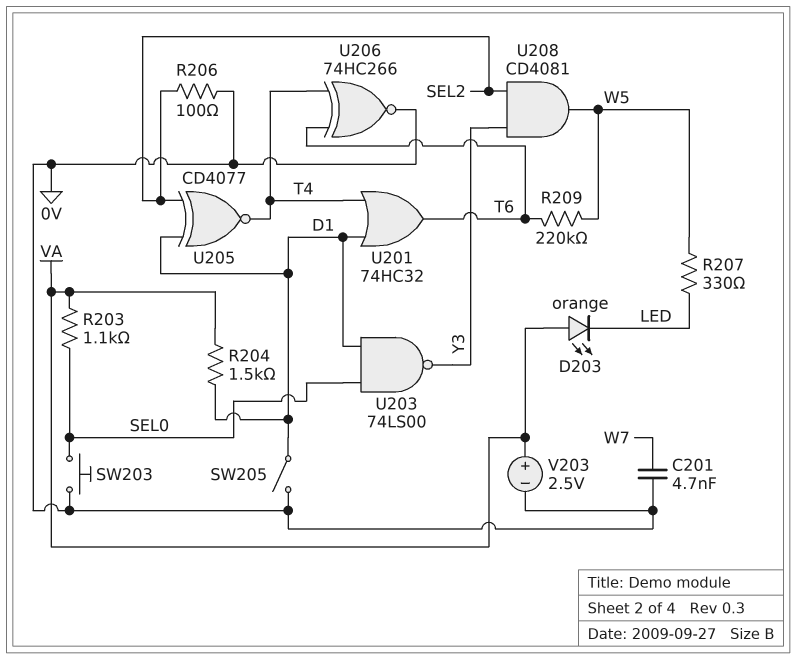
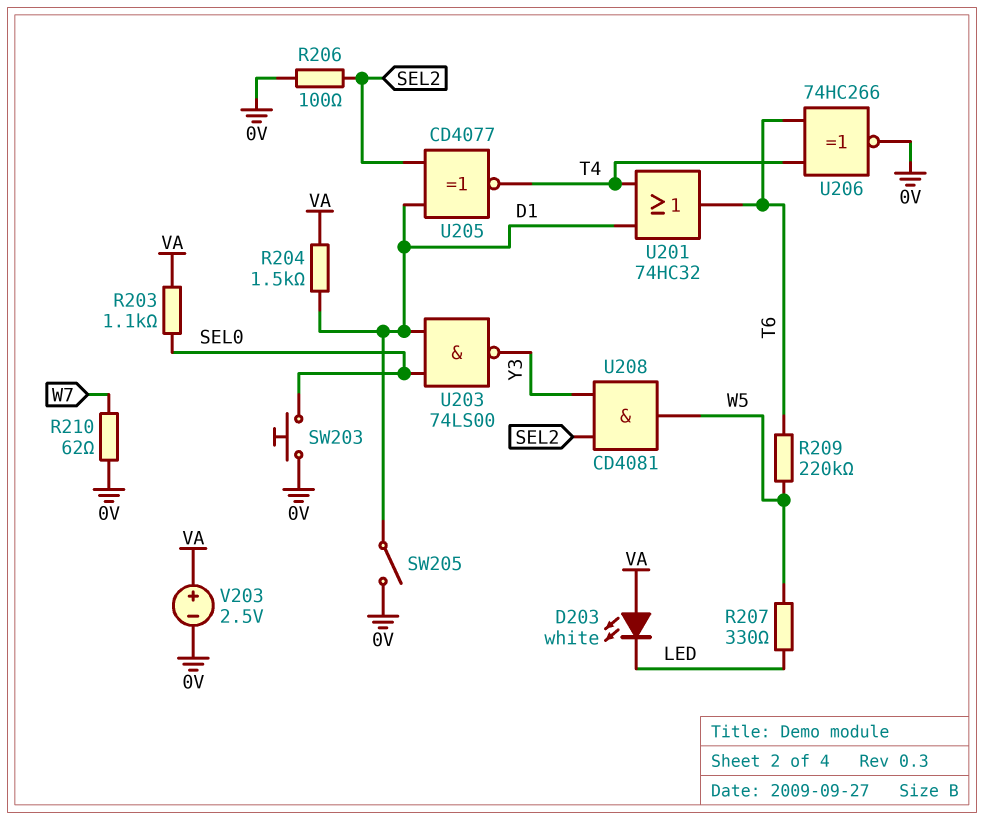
C201: 4.7nF (0V, W7) -> none
D203: LED orange (A VA, K LED) -> LED white (A VA, K LED)
R210: none -> 62 (0V, W7)

